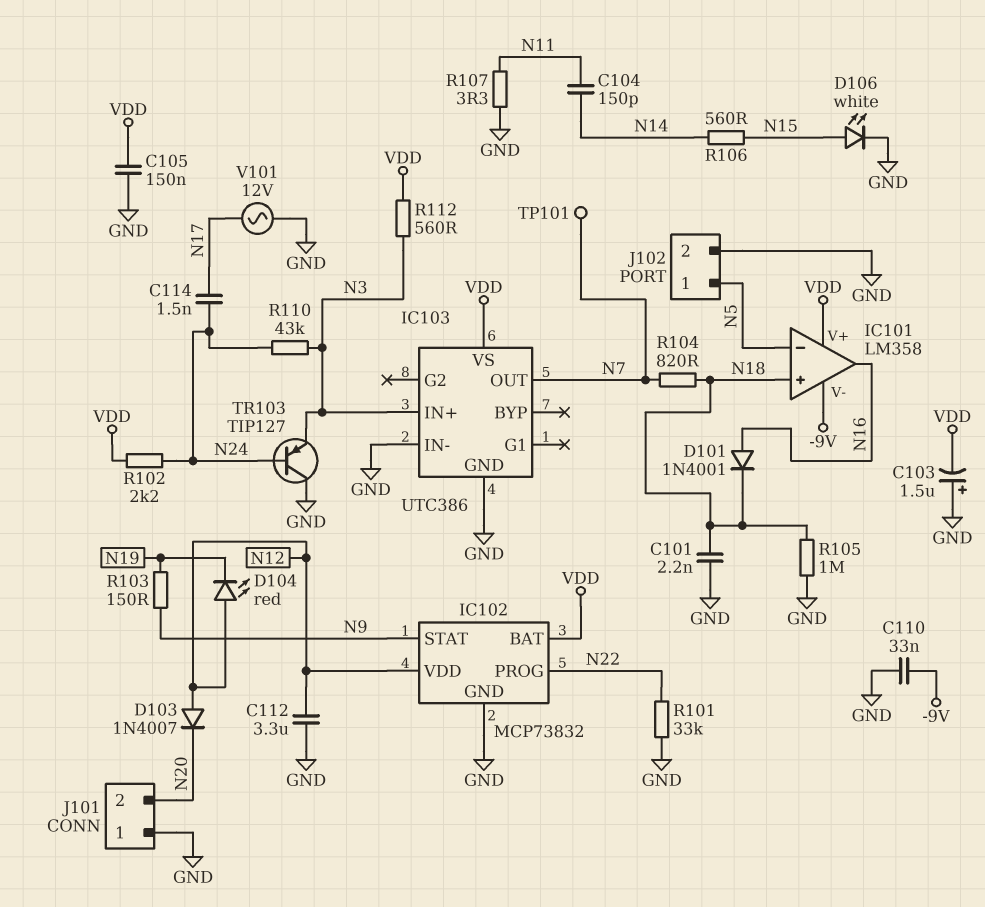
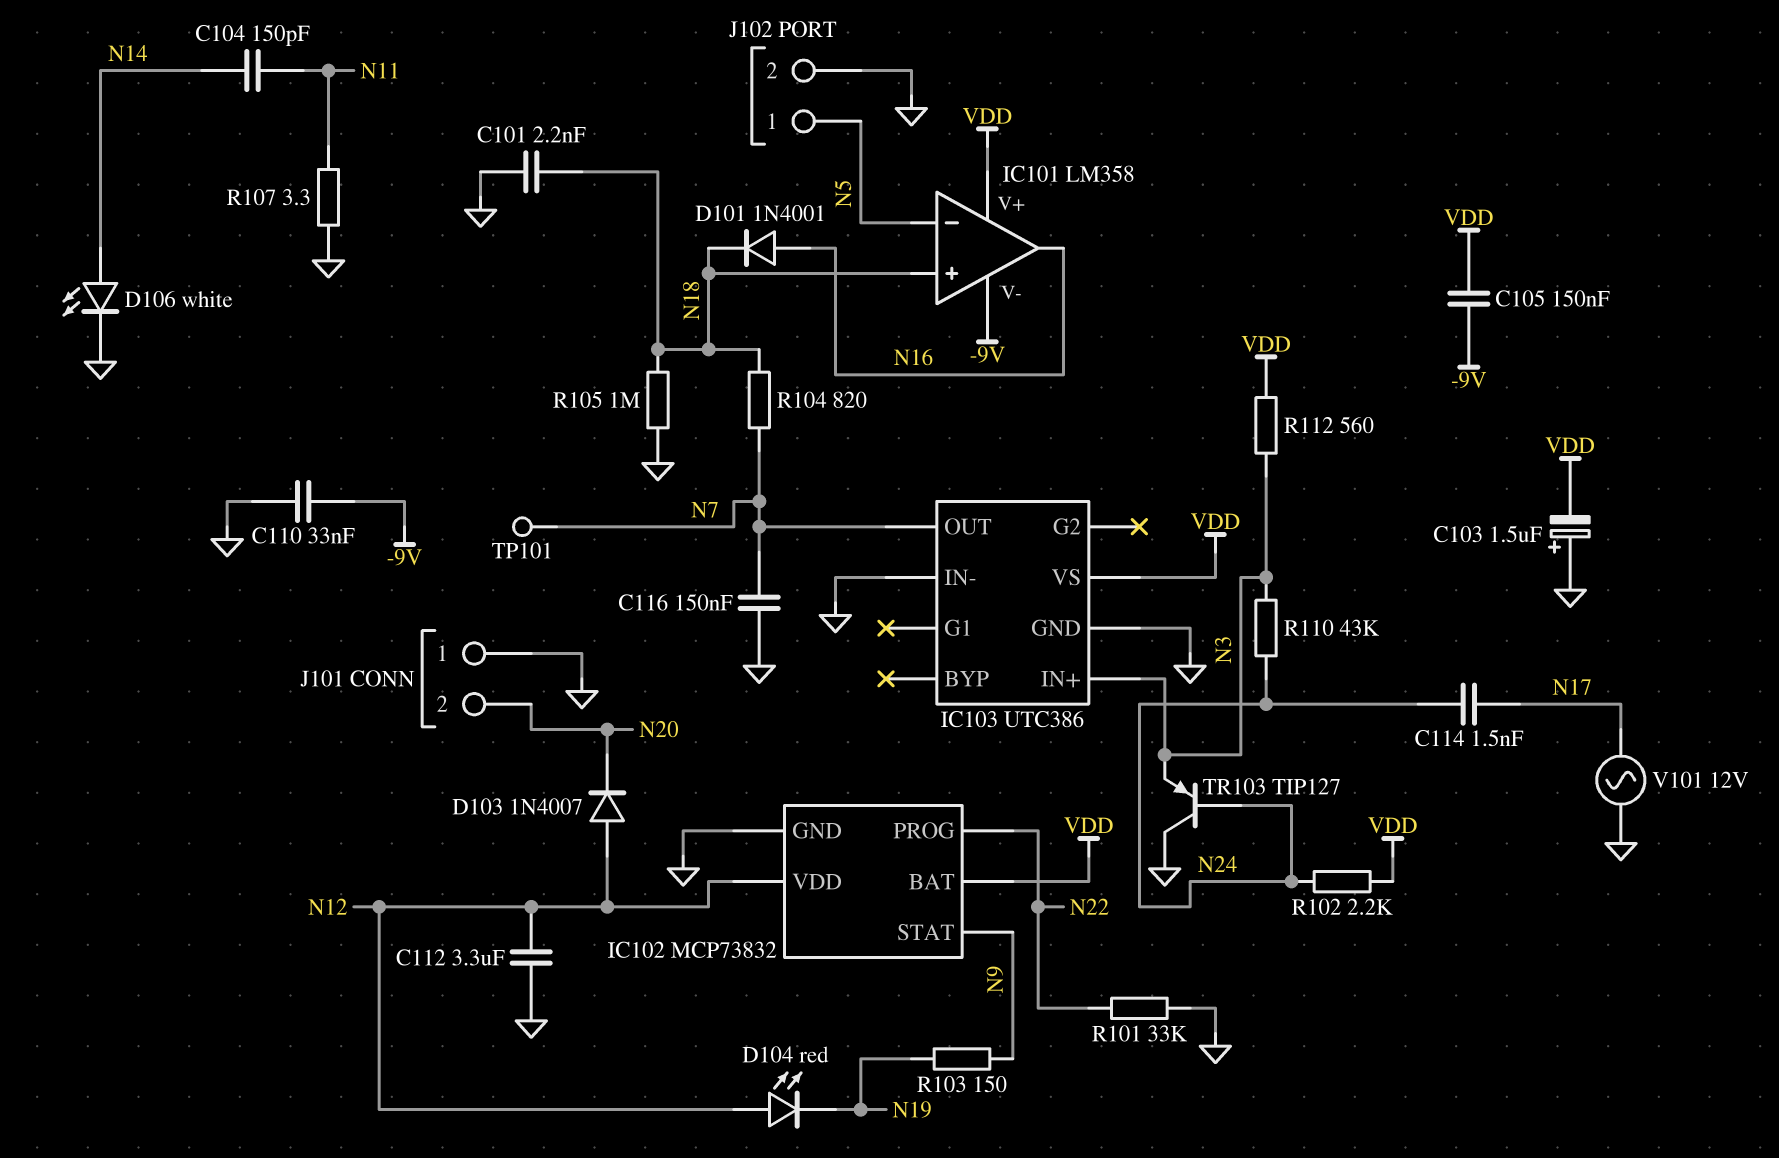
C105: 150nF (GND, VDD) -> 150nF (-9V, VDD)
C116: none -> 150nF (GND, N7)
D106: LED white (A N15, K GND) -> LED white (A N14, K GND)
R106: 560 (N14, N15) -> none

